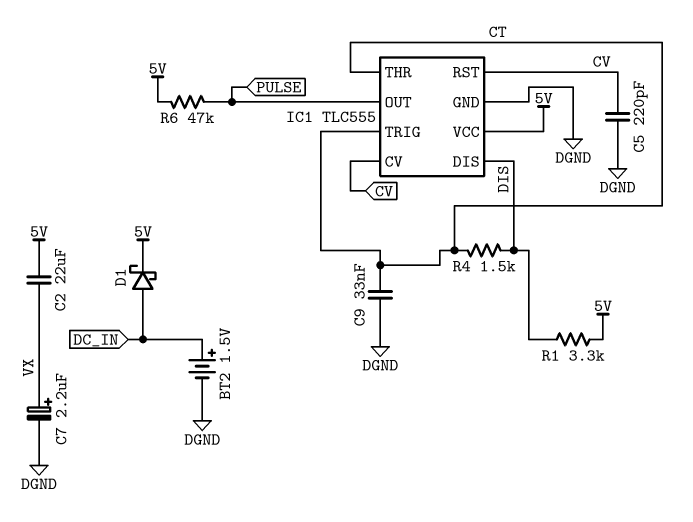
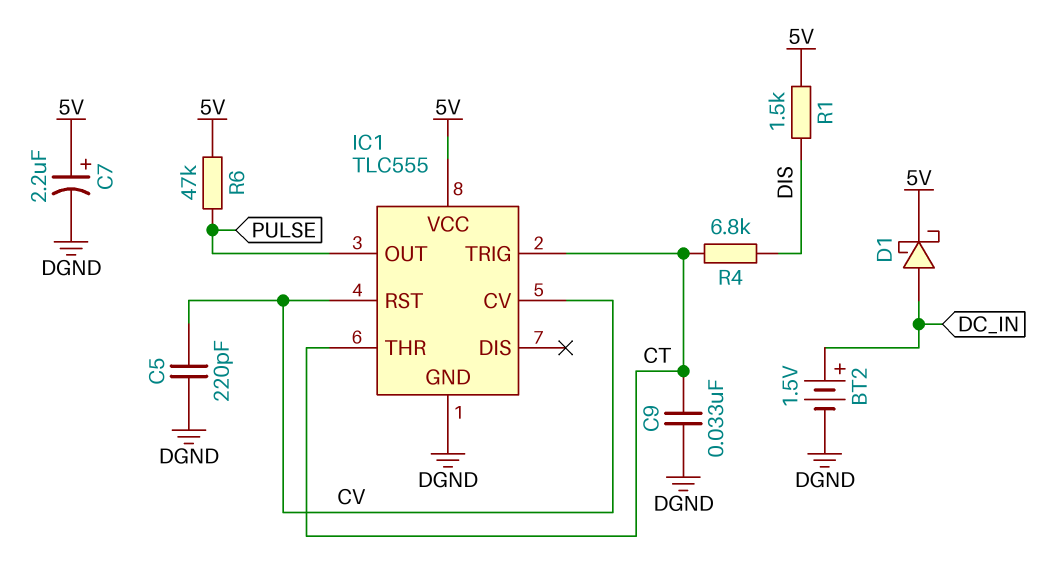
C2: 22uF (5V, VX) -> none
C7: 2.2uF (plus VX, minus DGND) -> 2.2uF (plus 5V, minus DGND)
IC1 pin DIS: DIS -> none
R1: 3.3k (5V, DIS) -> 1.5k (5V, DIS)
R4: 1.5k (CT, DIS) -> 6.8k (CT, DIS)

